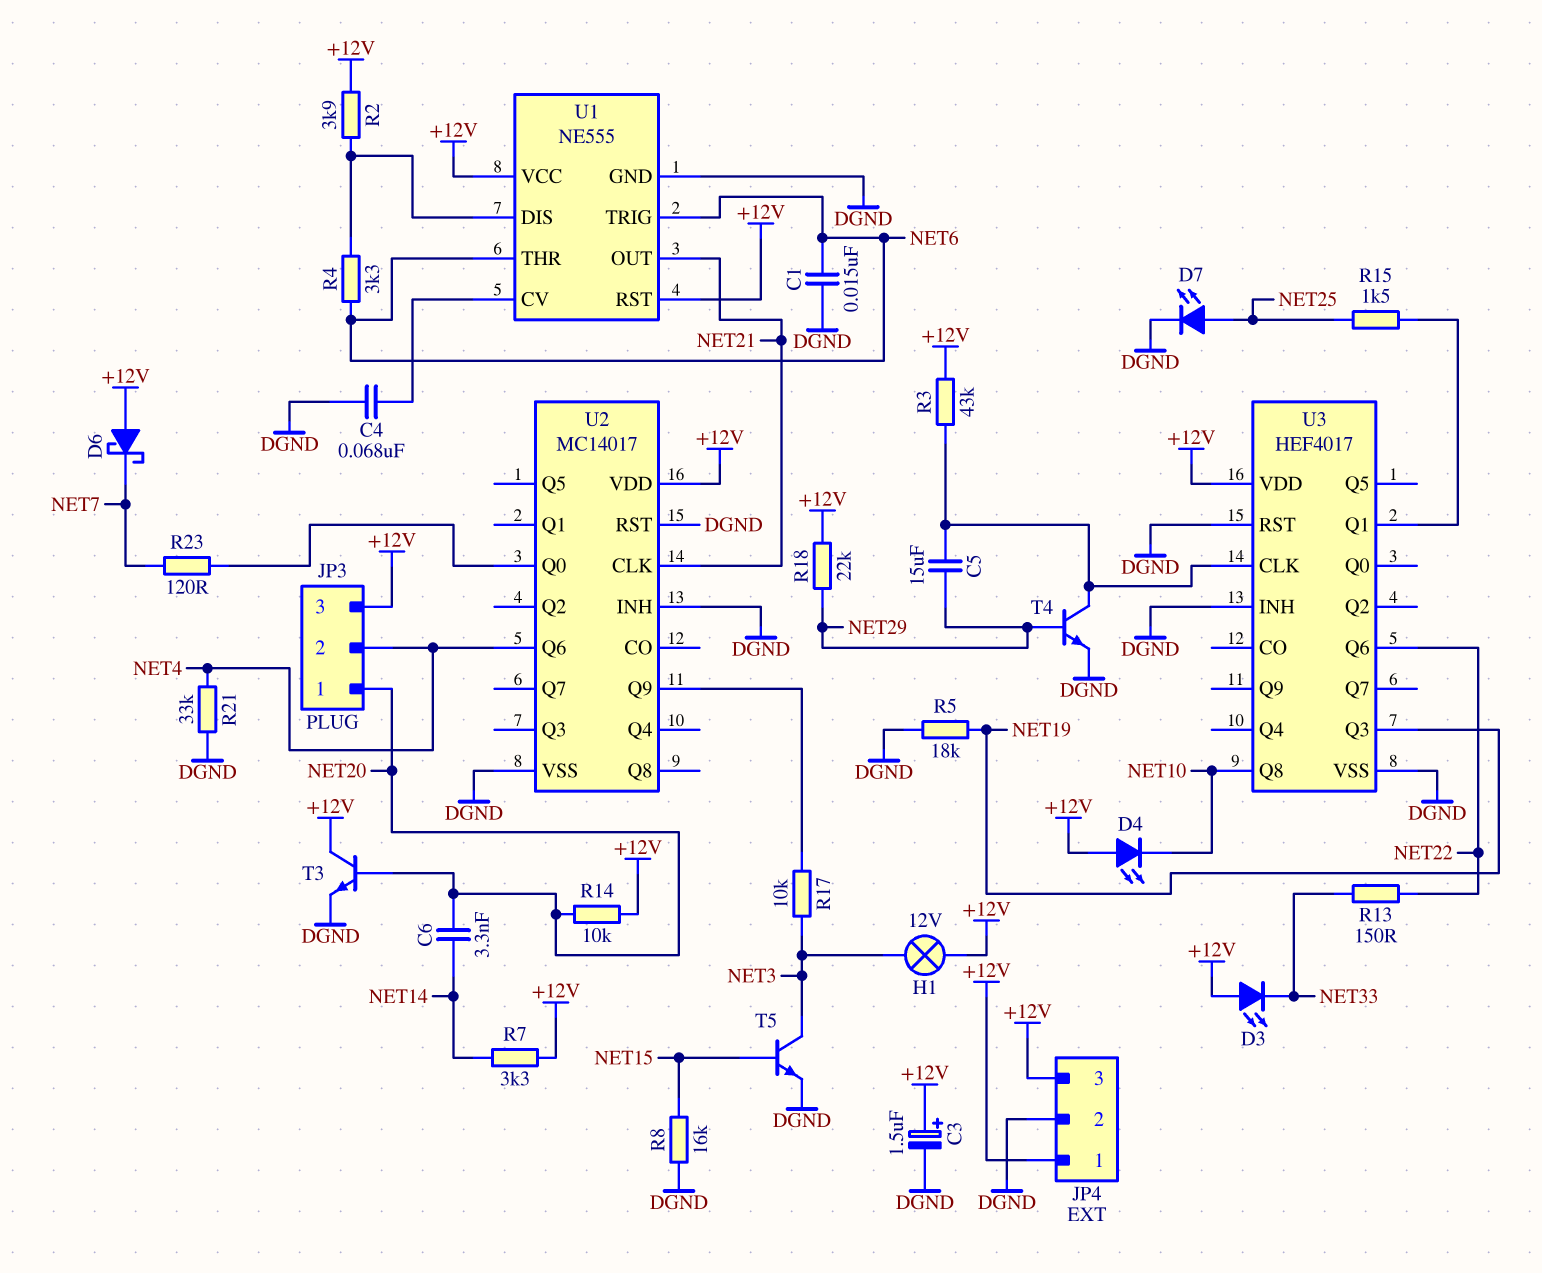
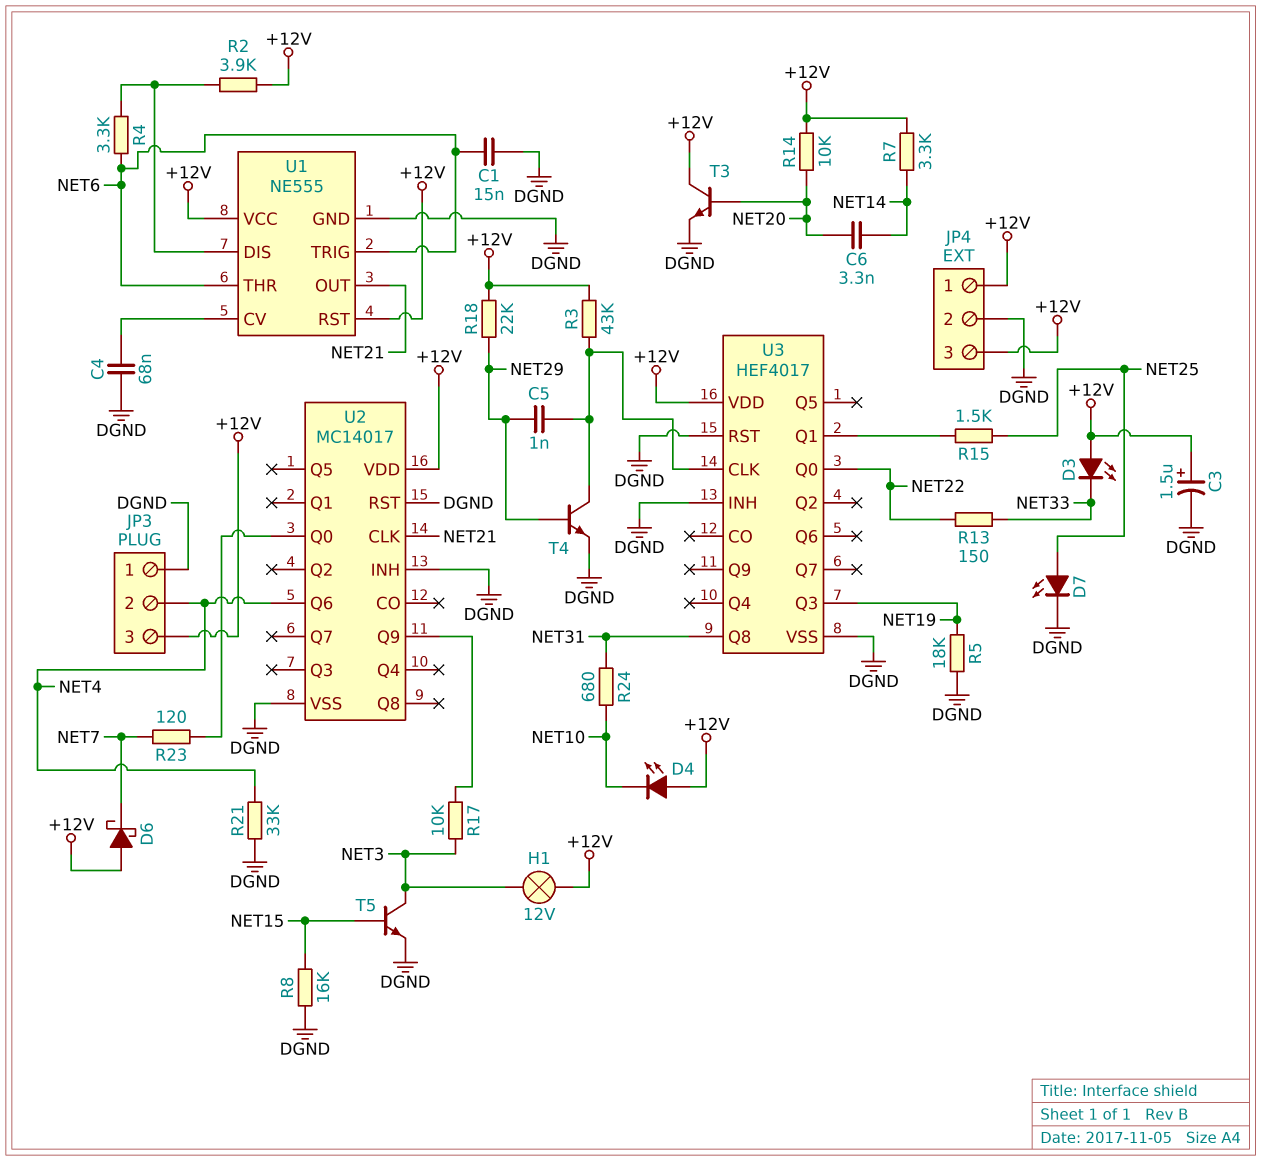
C5: 15uF (NET29, U3/CLK) -> 1nF (NET29, U3/CLK)
JP3 pin 1: NET20 -> DGND
R24: none -> 680 (NET10, NET31)
U3 pin Q0: none -> NET22
U3 pin Q6: NET22 -> none
U3 pin Q8: NET10 -> NET31

